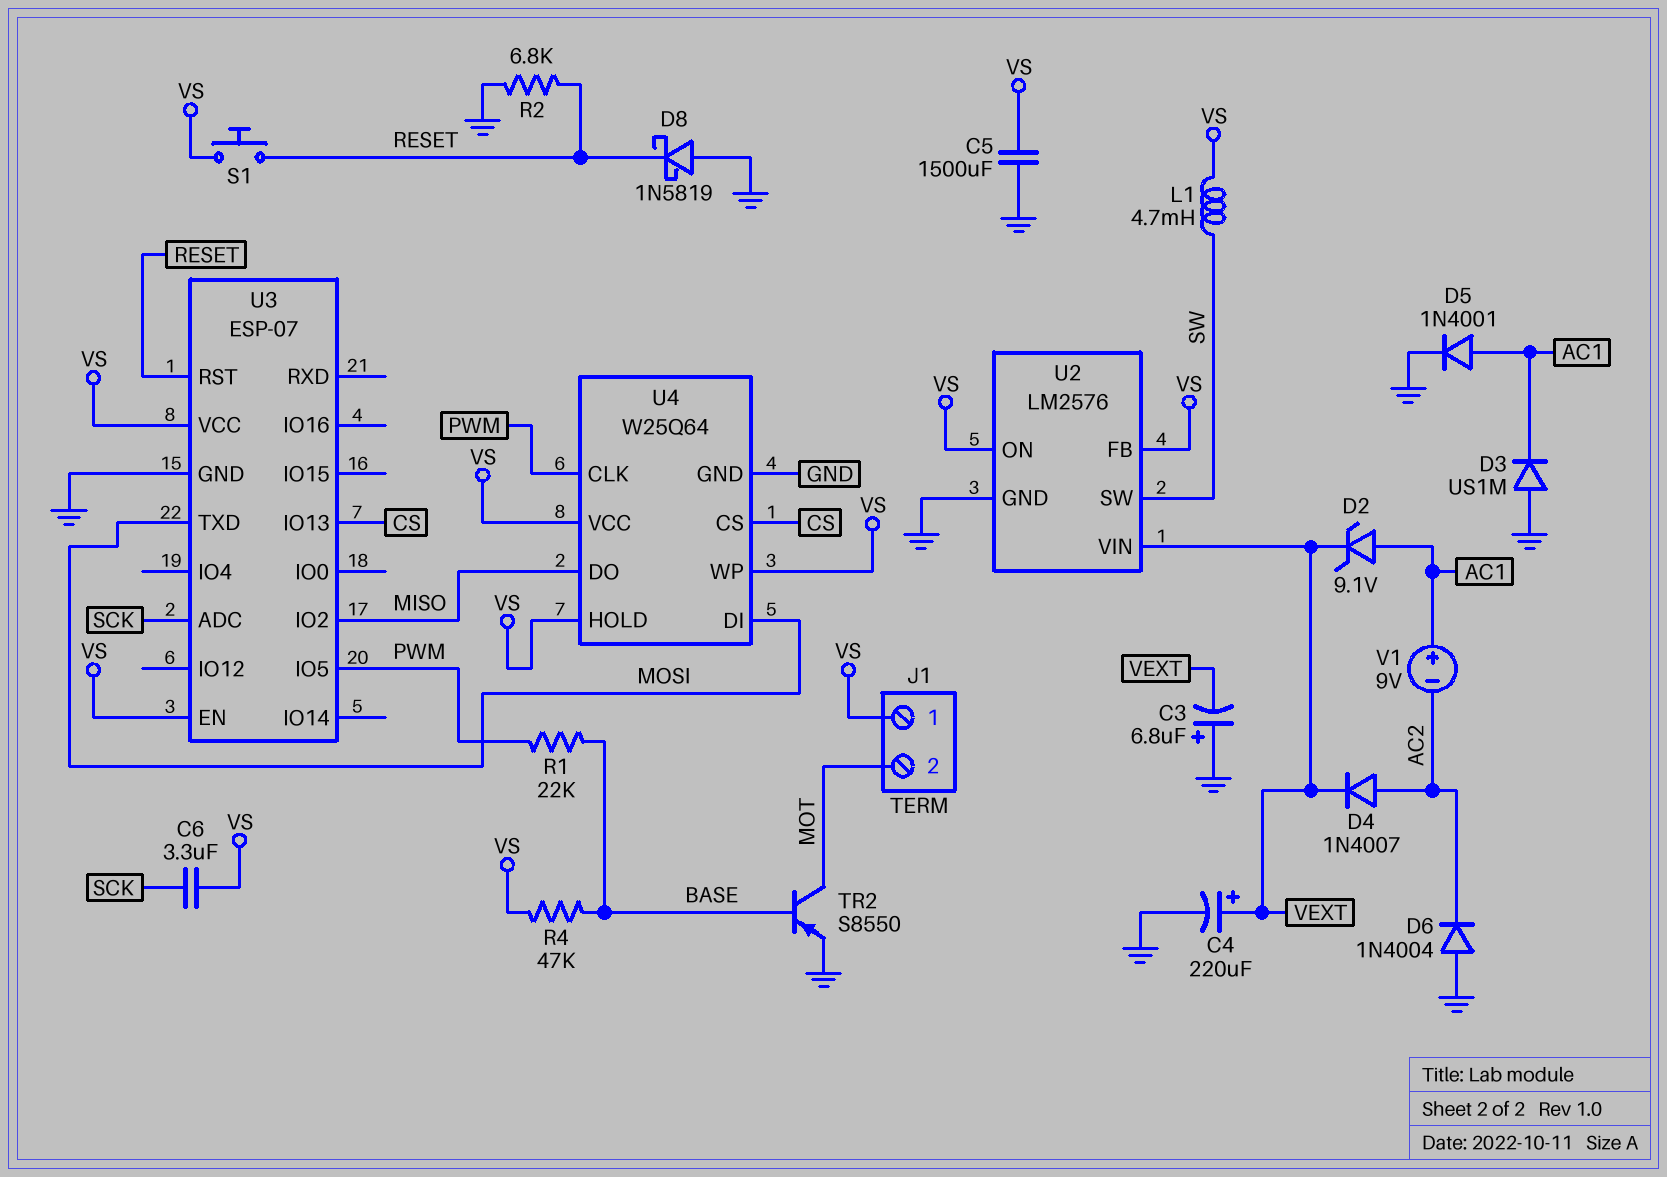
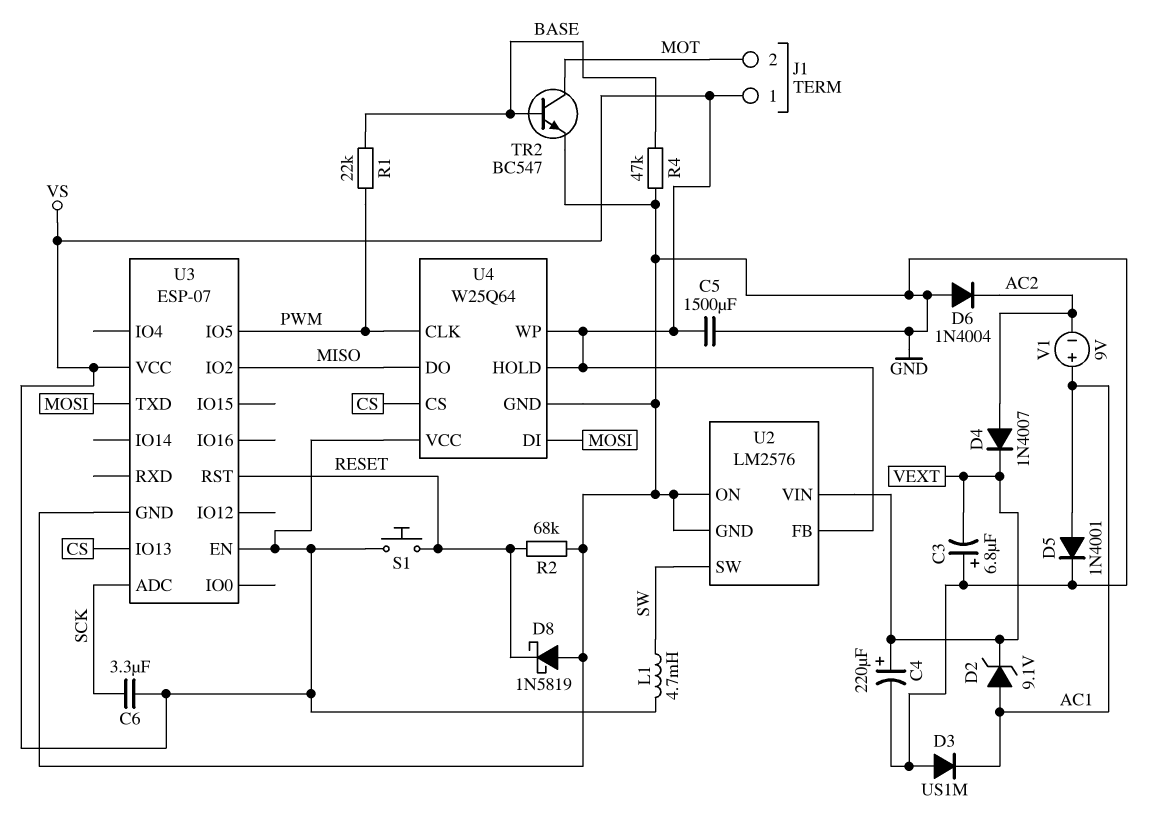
R2: 6.8k (GND, RESET) -> 68k (GND, RESET)
R4: 47k (BASE, VS) -> 47k (BASE, GND)
TR2: PNP S8550 (B BASE, C MOT, E GND) -> NPN BC547 (B BASE, C MOT, E GND)
U2 pin ON: VS -> GND

